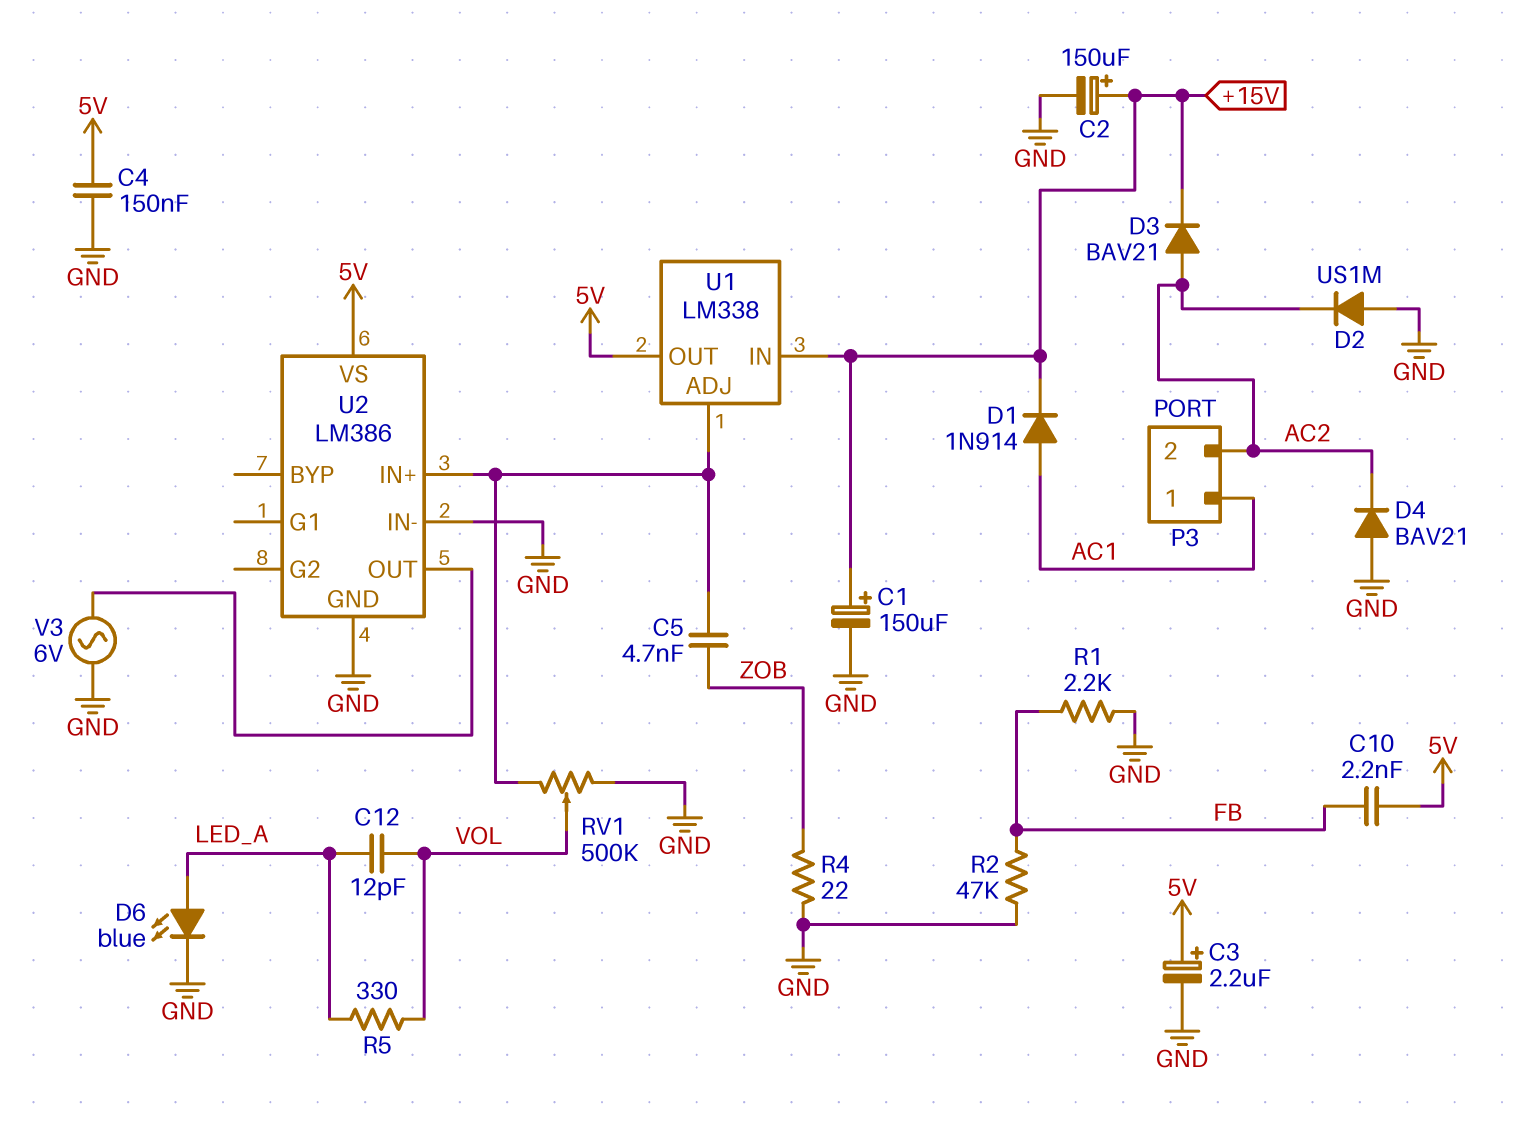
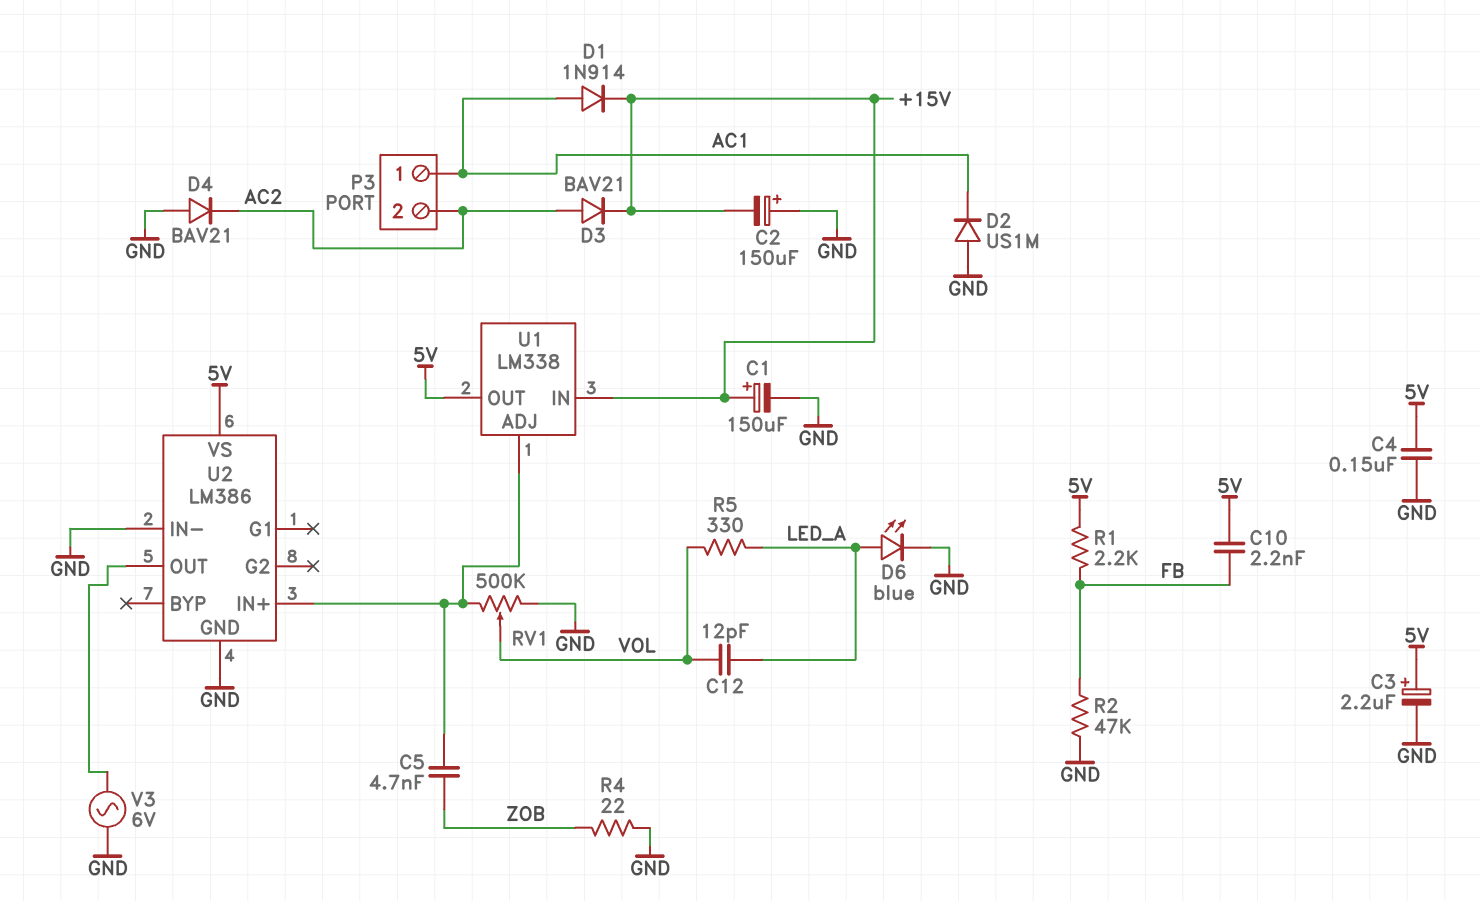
C2: 150uF (plus +15V, minus GND) -> 150uF (plus GND, minus +15V)
D2: diode US1M (A GND, K AC2) -> diode US1M (A GND, K AC1)
R1: 2.2k (FB, GND) -> 2.2k (5V, FB)

